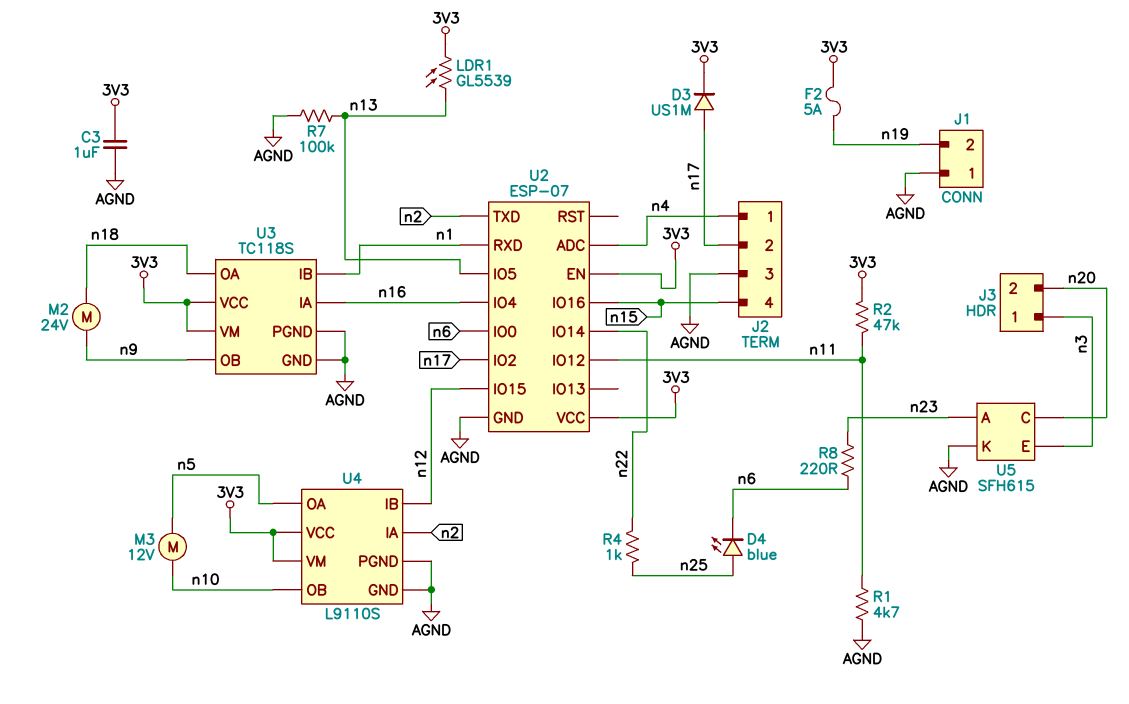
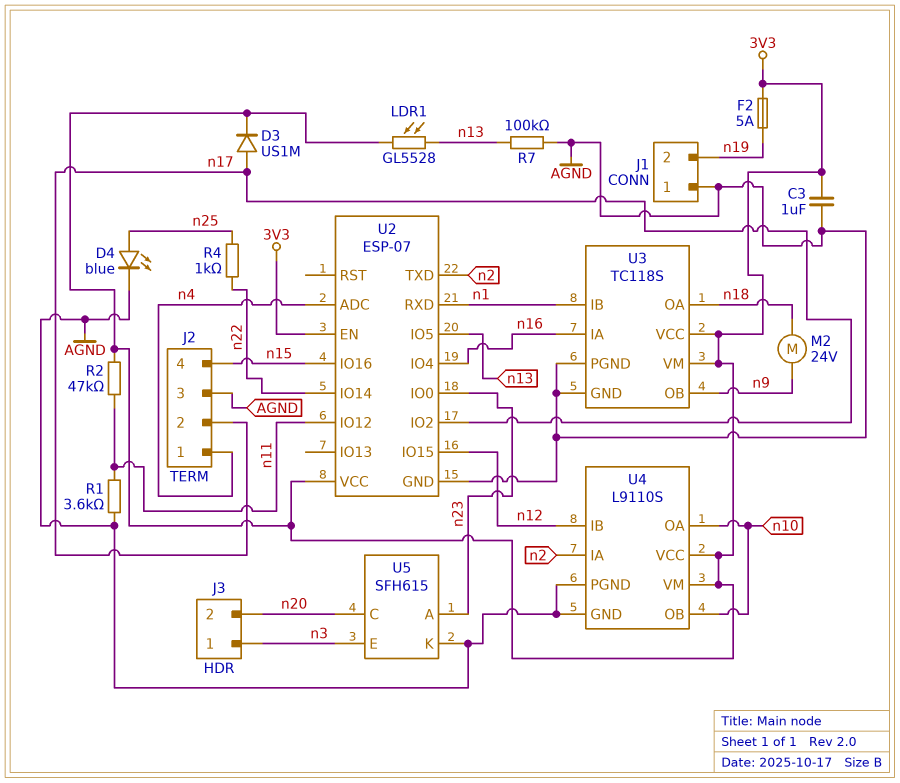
D4: LED blue (A n25, K n6) -> LED blue (A n25, K AGND)
LDR1: GL5539 (3V3, n13) -> GL5528 (3V3, n13)
M3: motor 12V (n5, n10) -> none
R1: 4.7k (AGND, n11) -> 3.6k (AGND, n11)
R8: 220 (n6, n23) -> none
U2 pin IO0: n6 -> n23
U4 pin OA: n5 -> n10

